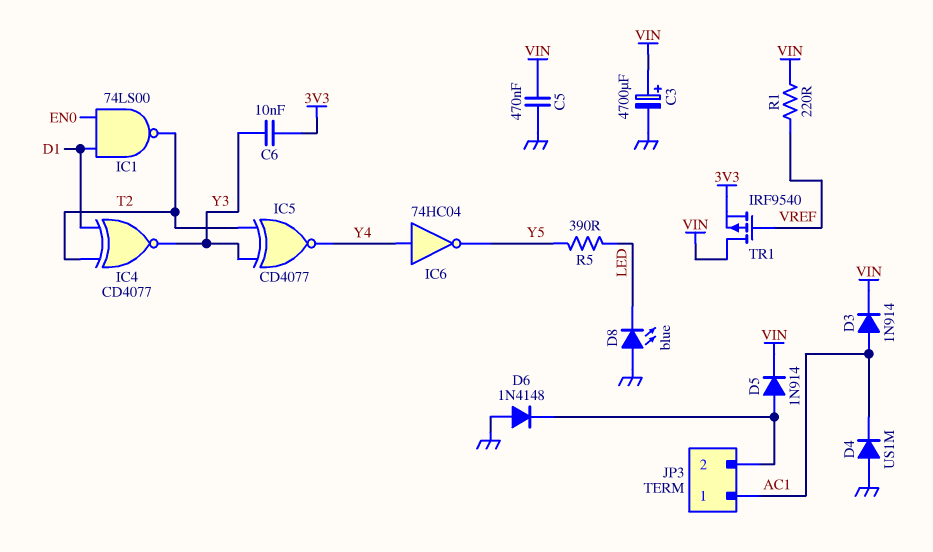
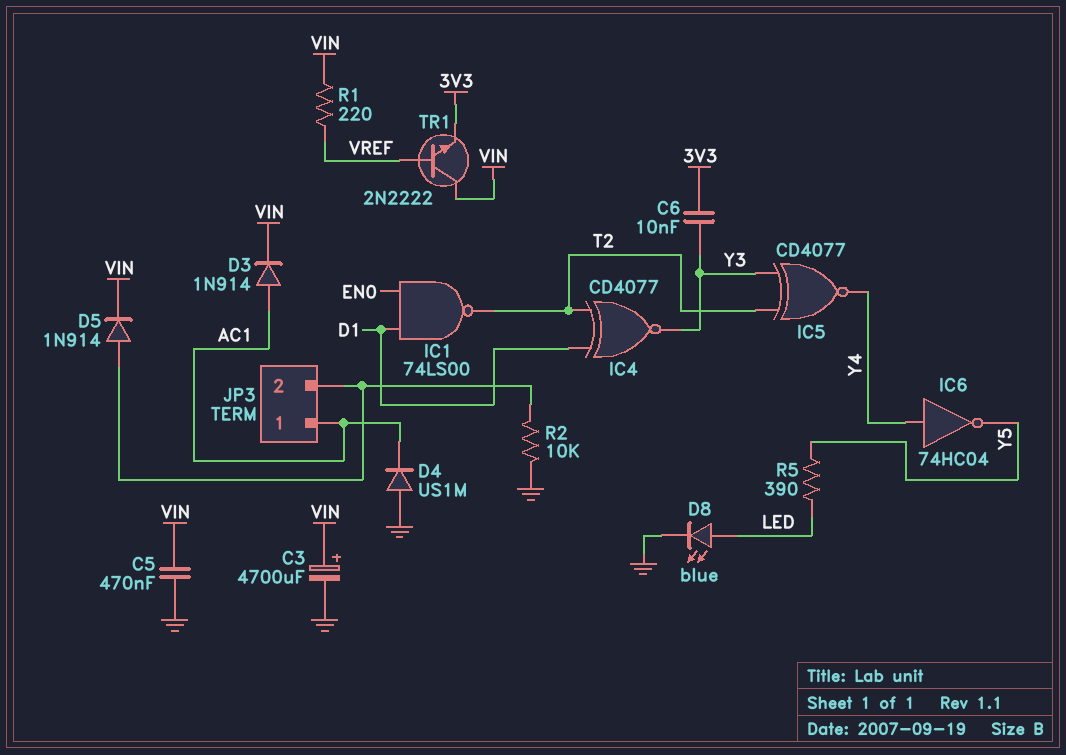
D6: diode 1N4148 (A GND, K JP3/2) -> none
D8: LED blue (A GND, K LED) -> LED blue (A LED, K GND)
R2: none -> 10k (GND, JP3/2)
TR1: PMOS IRF9540 (G VREF, D VIN, S 3V3) -> NPN 2N2222 (B VREF, C VIN, E 3V3)

